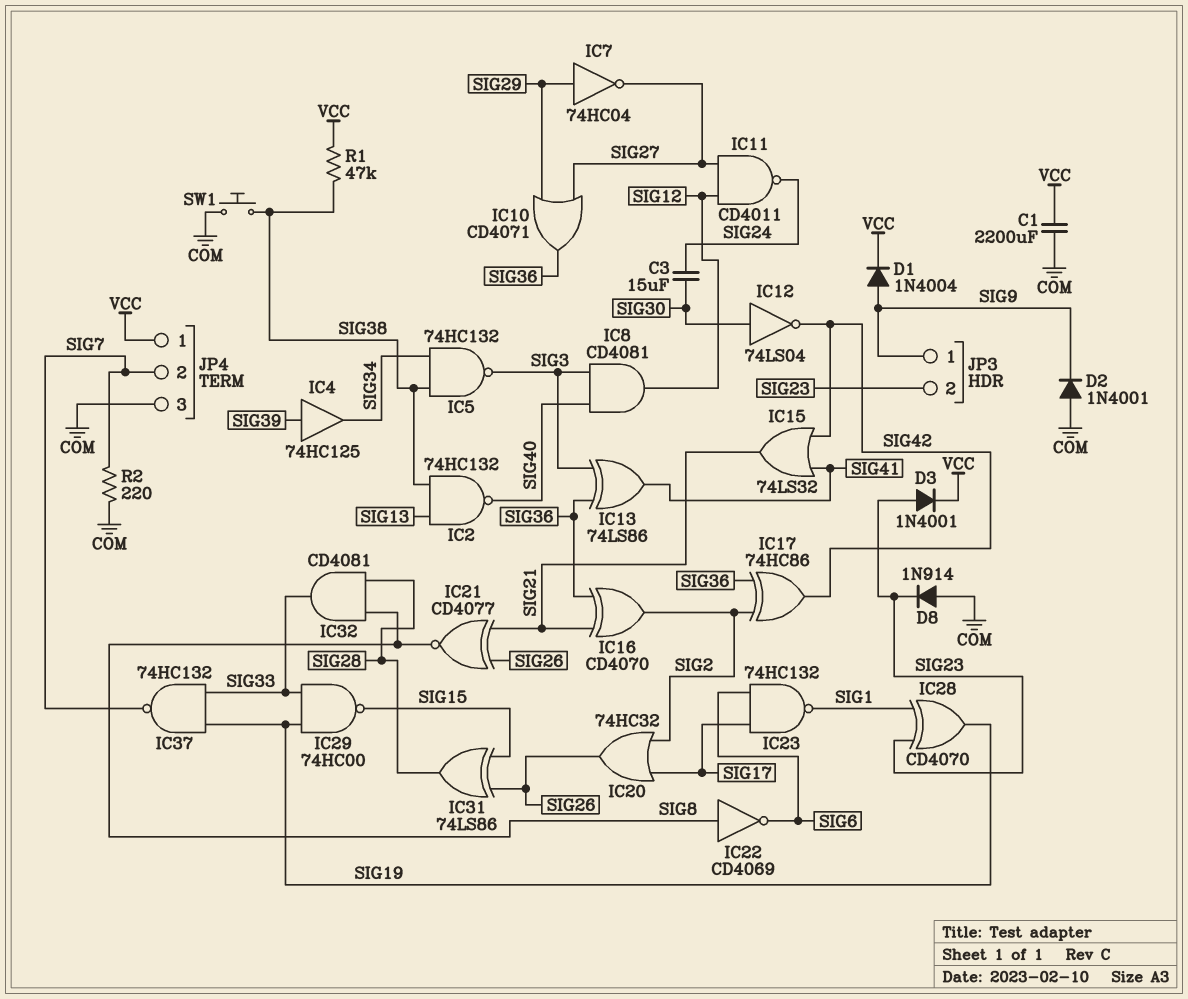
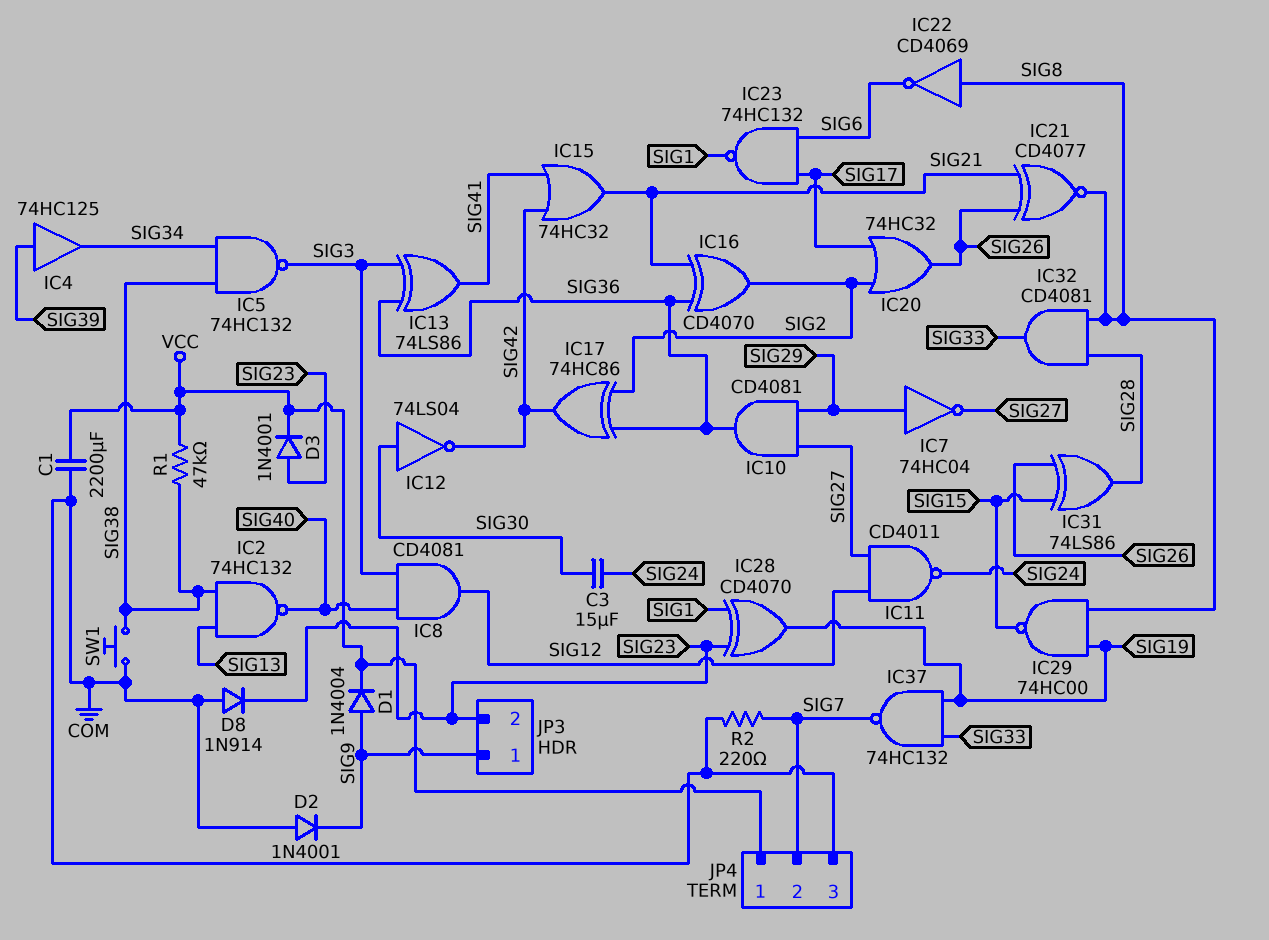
IC10: OR CD4071 (in SIG27, in SIG29, out SIG36) -> AND CD4081 (in SIG27, in SIG29, out SIG36)
IC15: OR 74LS32 (in SIG41, in SIG42, out SIG21) -> OR 74HC32 (in SIG41, in SIG42, out SIG21)
IC29: NAND 74HC00 (in SIG19, in SIG33, out SIG15) -> NAND 74HC00 (in SIG8, in SIG19, out SIG15)

